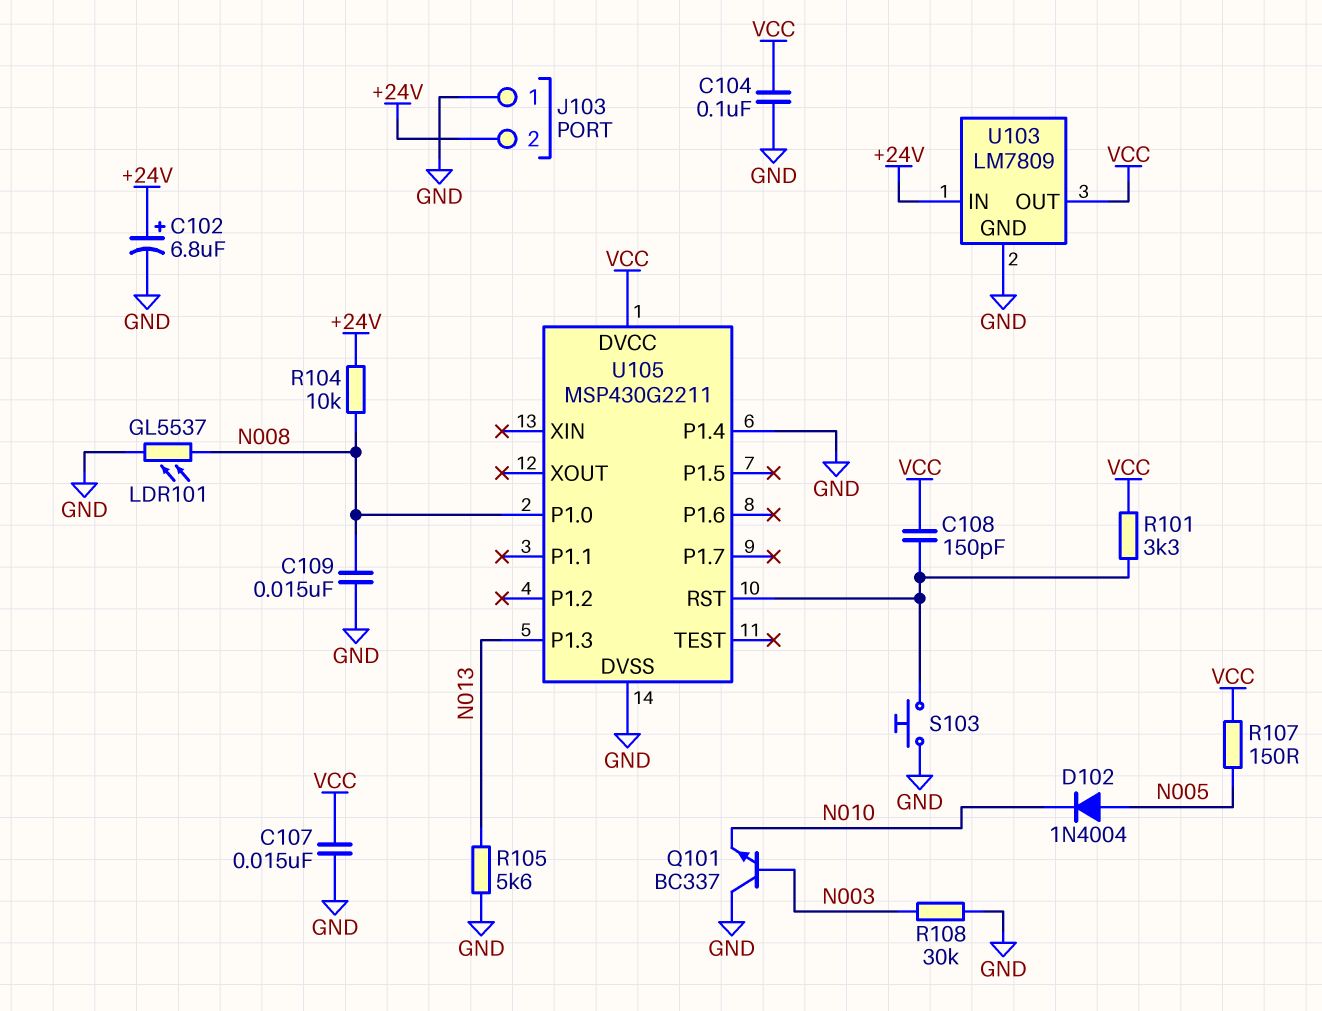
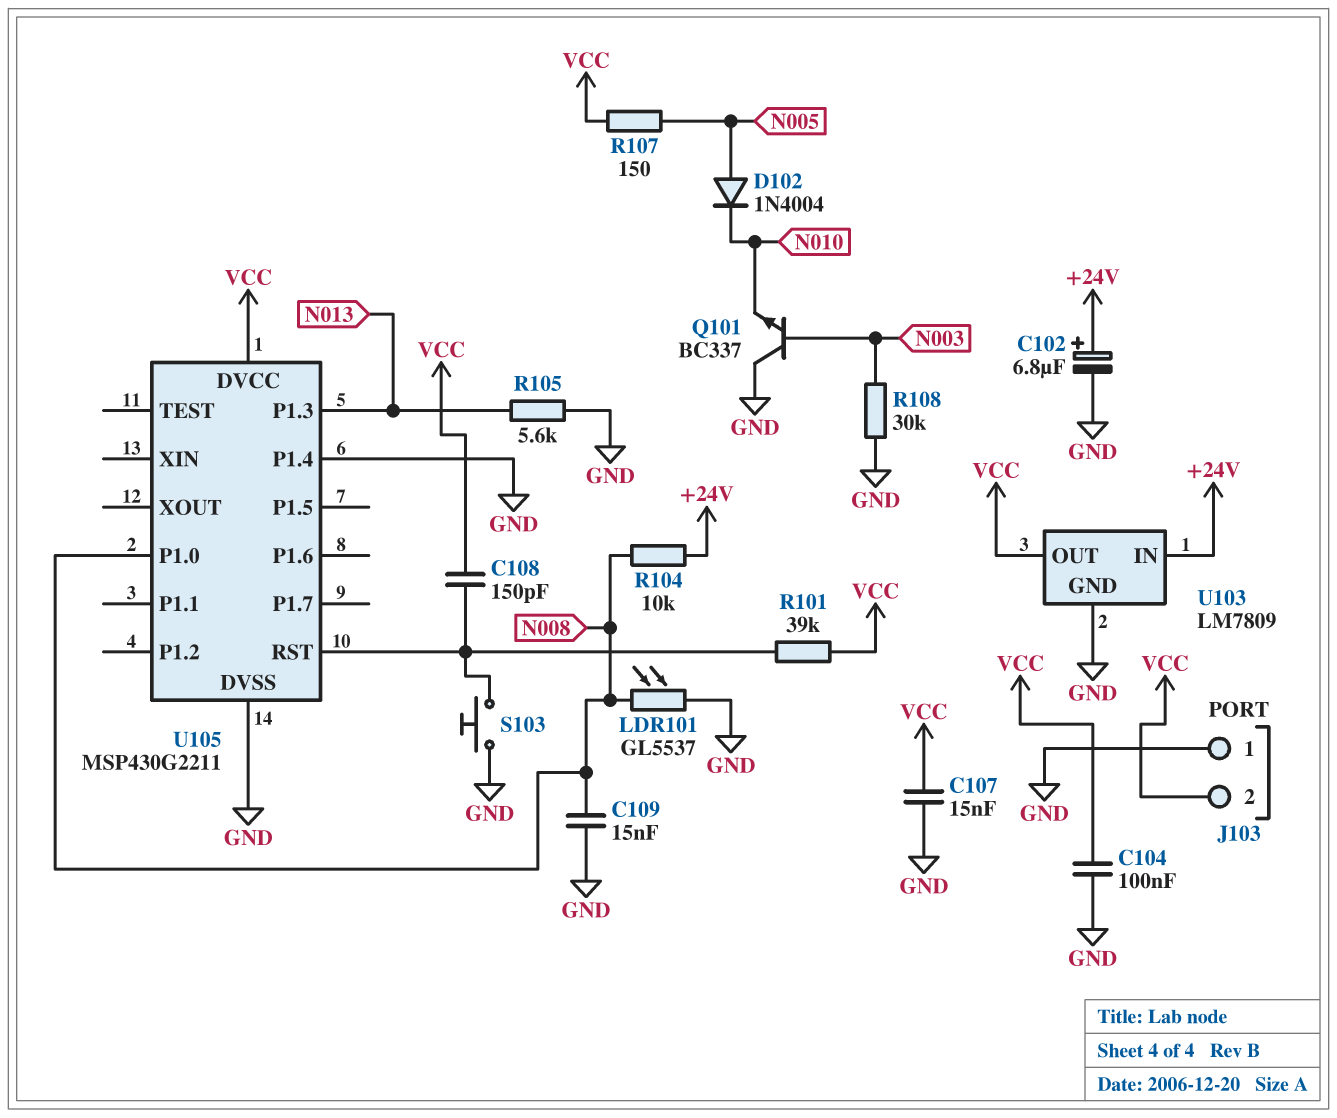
J103 pin 2: +24V -> VCC
R101: 3.3k (U105/RST, VCC) -> 39k (U105/RST, VCC)

